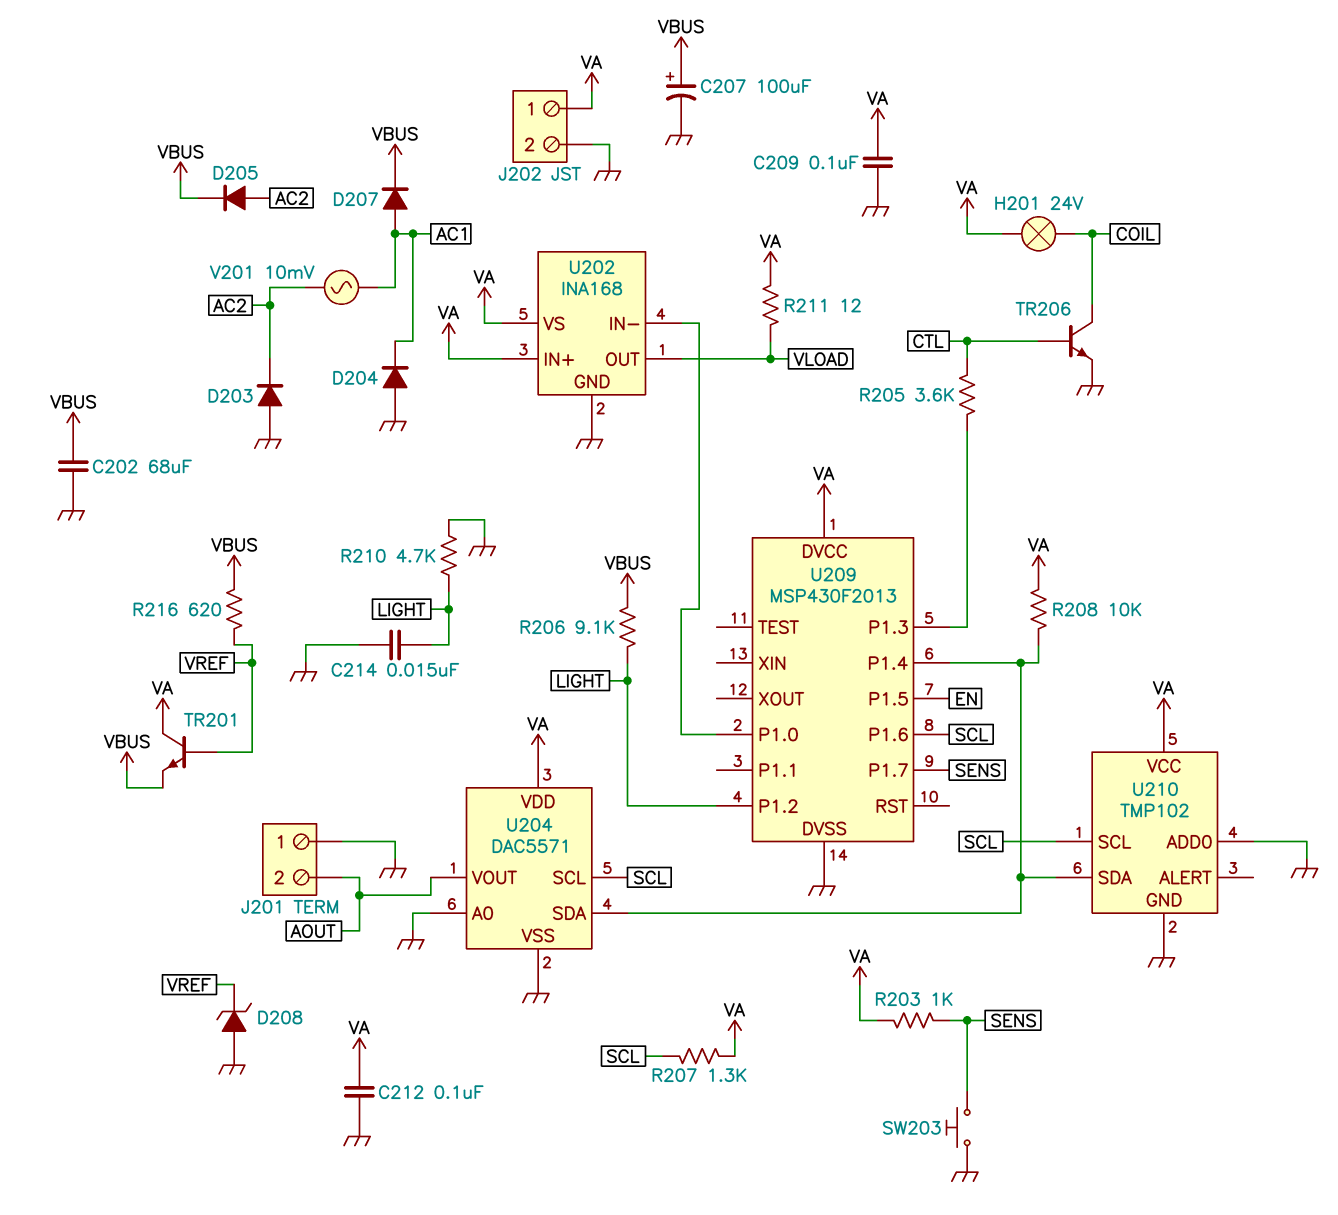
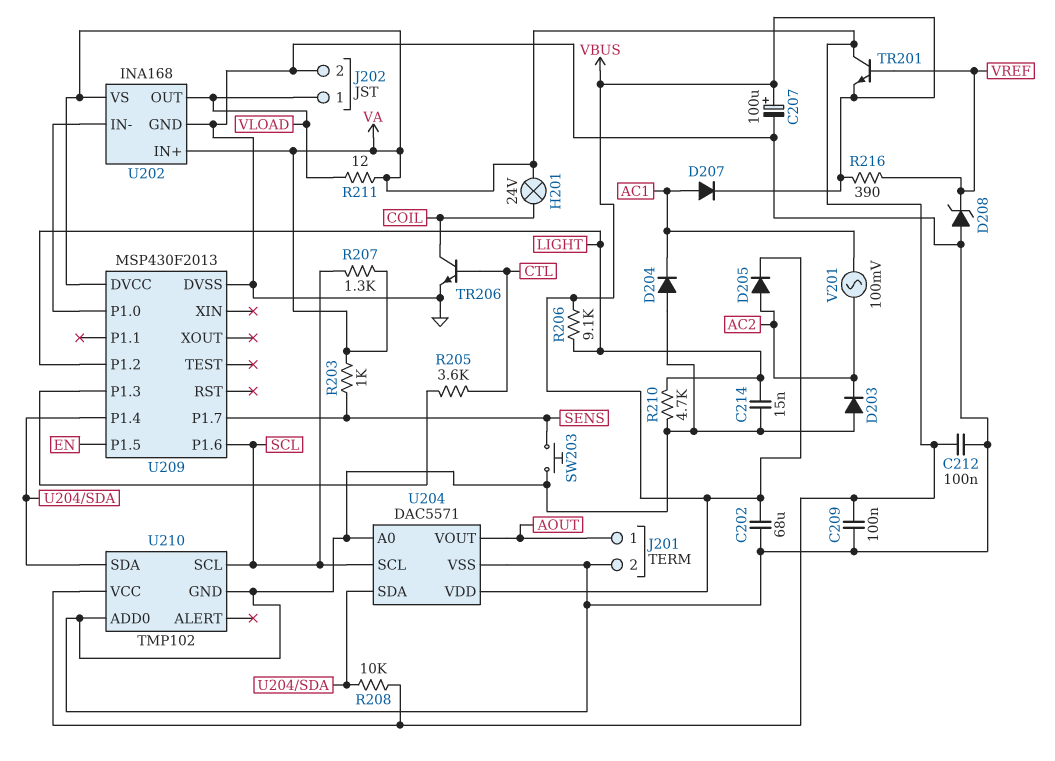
J201 pin 1: GND -> AOUT
J201 pin 2: AOUT -> GND
J202 pin 1: VA -> VLOAD
R216: 620 (VBUS, VREF) -> 390 (VBUS, VREF)
U204 pin VDD: VA -> VBUS
V201: AC 10mV (AC1, AC2) -> AC 100mV (AC1, AC2)

